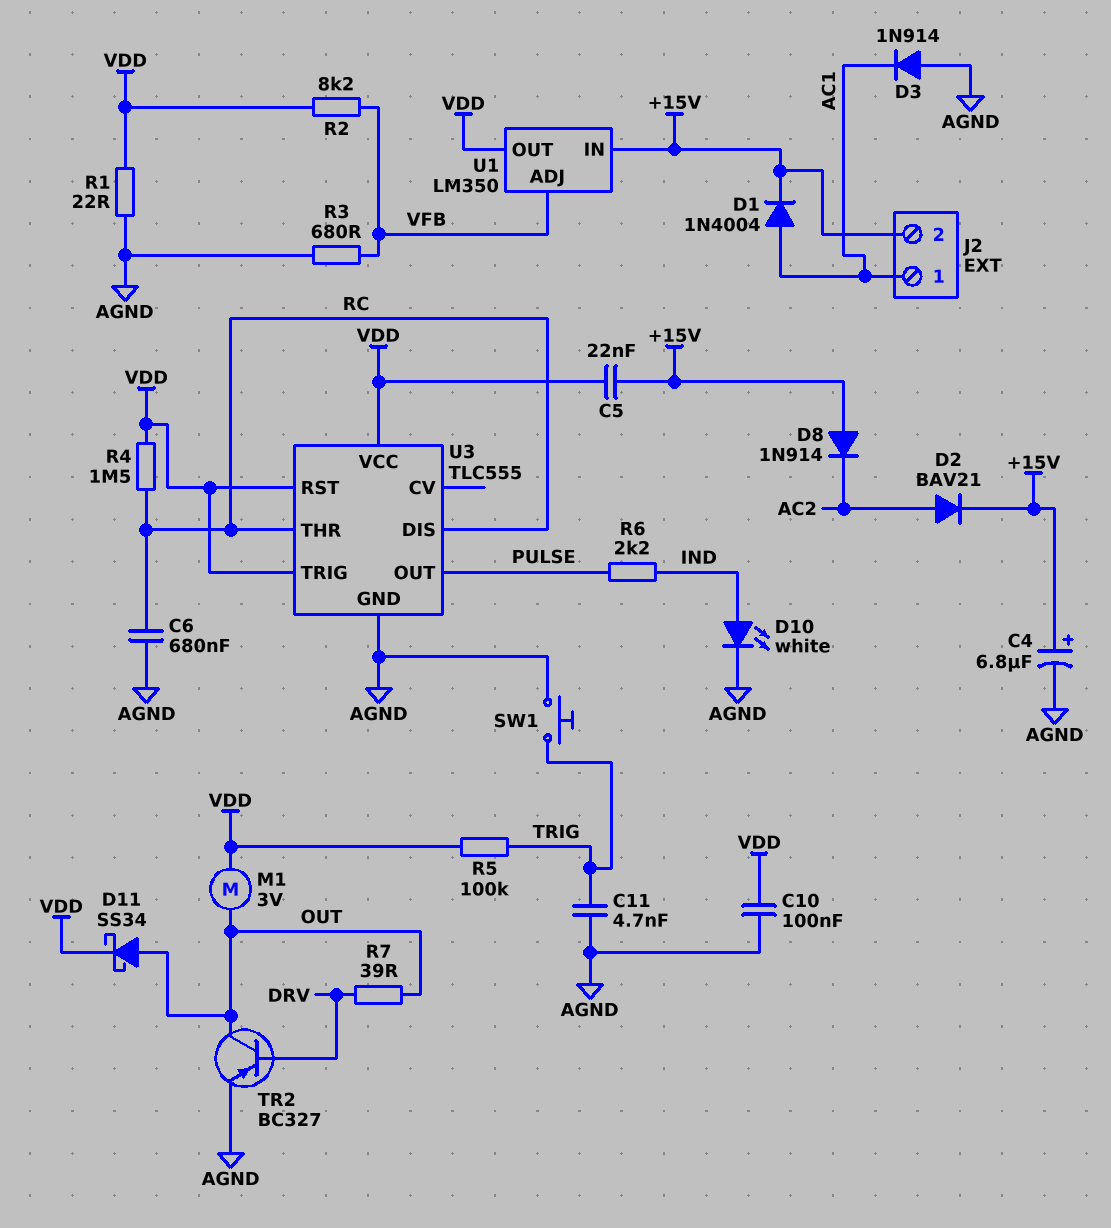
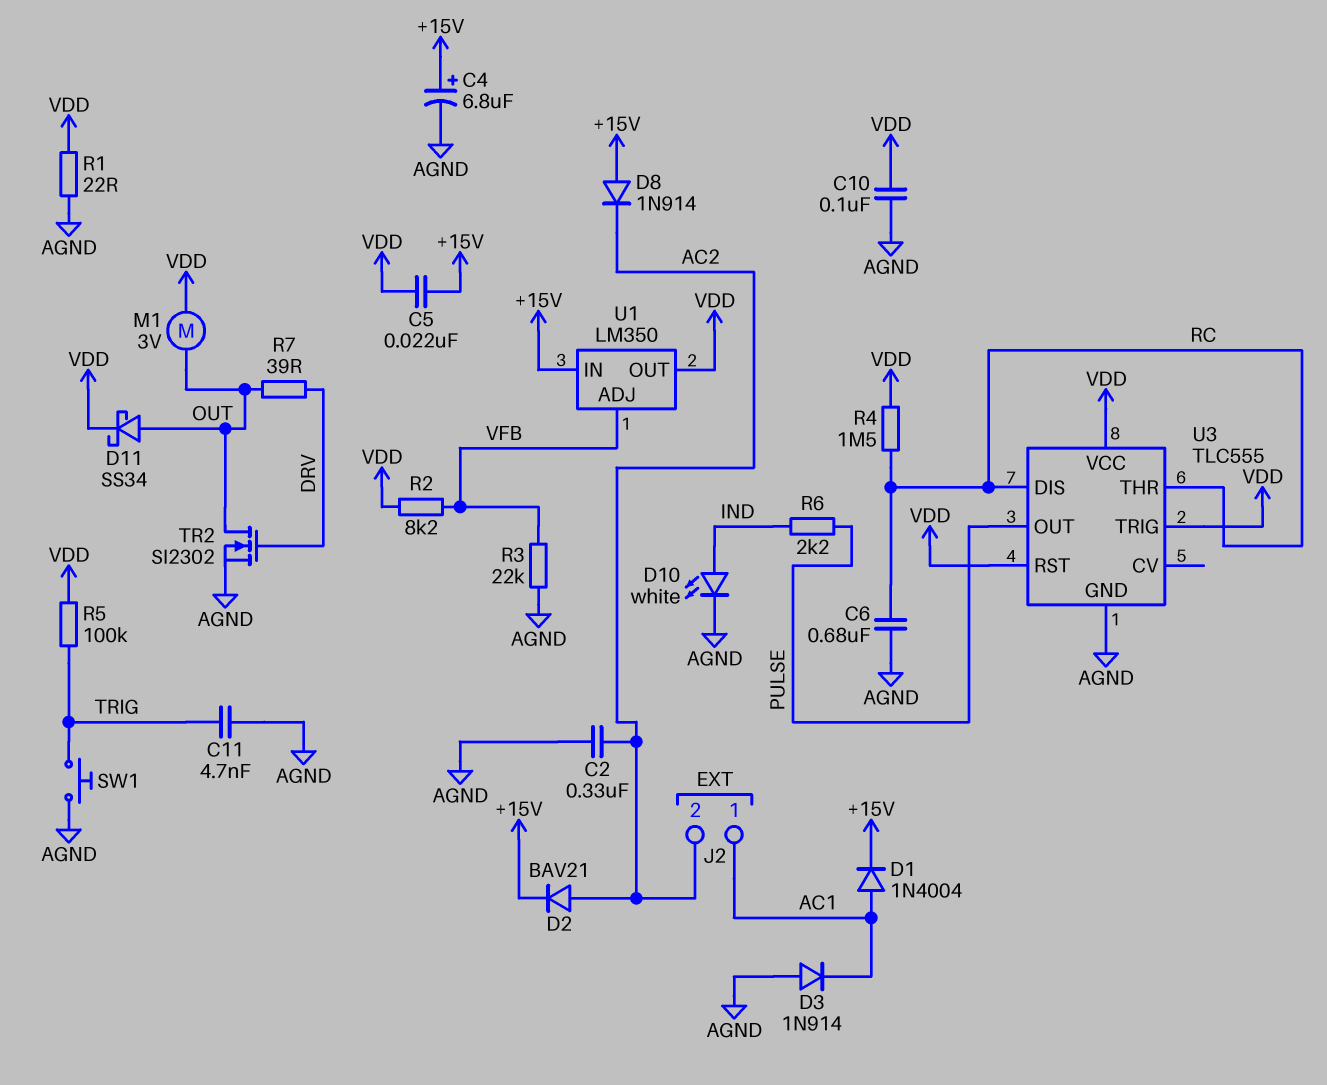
C2: none -> 330nF (AC2, AGND)
J2 pin 2: +15V -> AC2
R3: 680 (AGND, VFB) -> 22k (AGND, VFB)
TR2: PNP BC327 (B DRV, C OUT, E AGND) -> NMOS SI2302 (G DRV, D OUT, S AGND)

